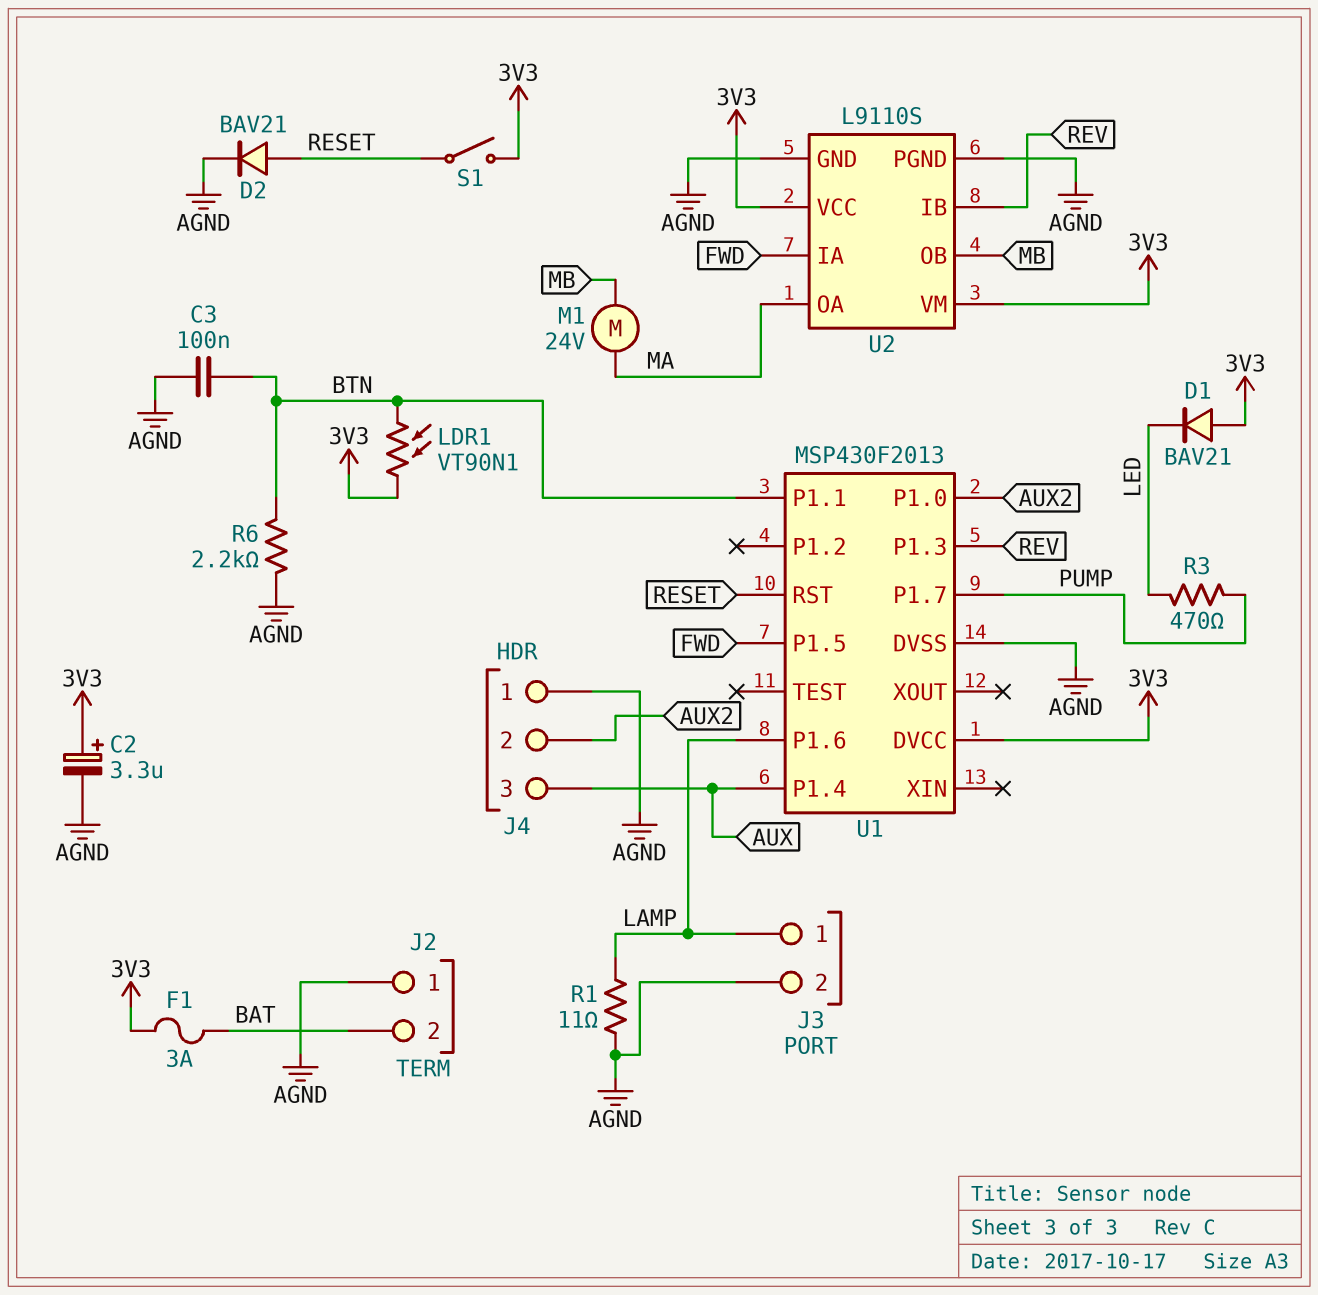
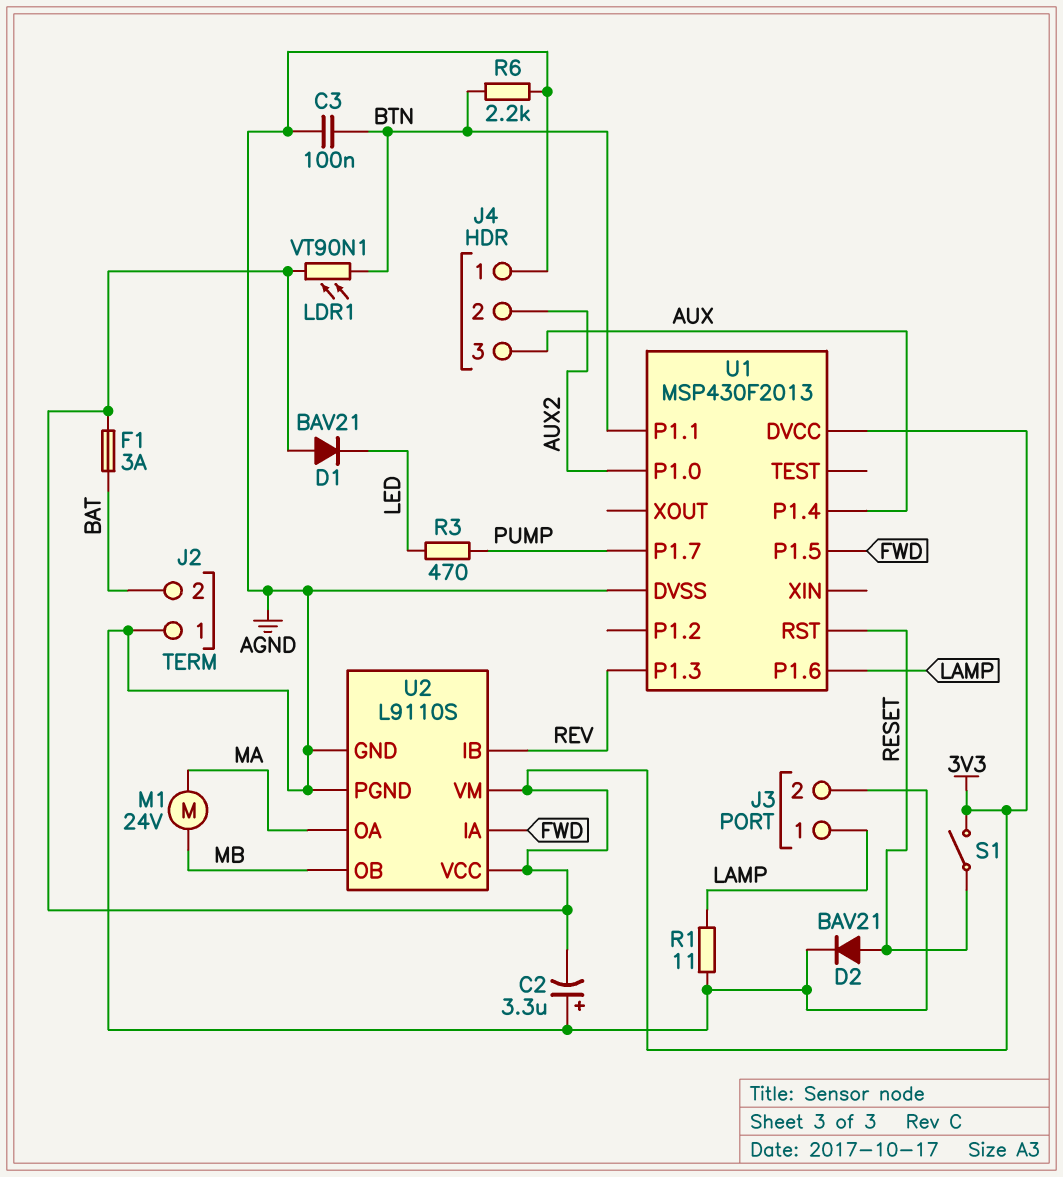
C2: 3.3uF (plus 3V3, minus AGND) -> 3.3uF (plus AGND, minus 3V3)

